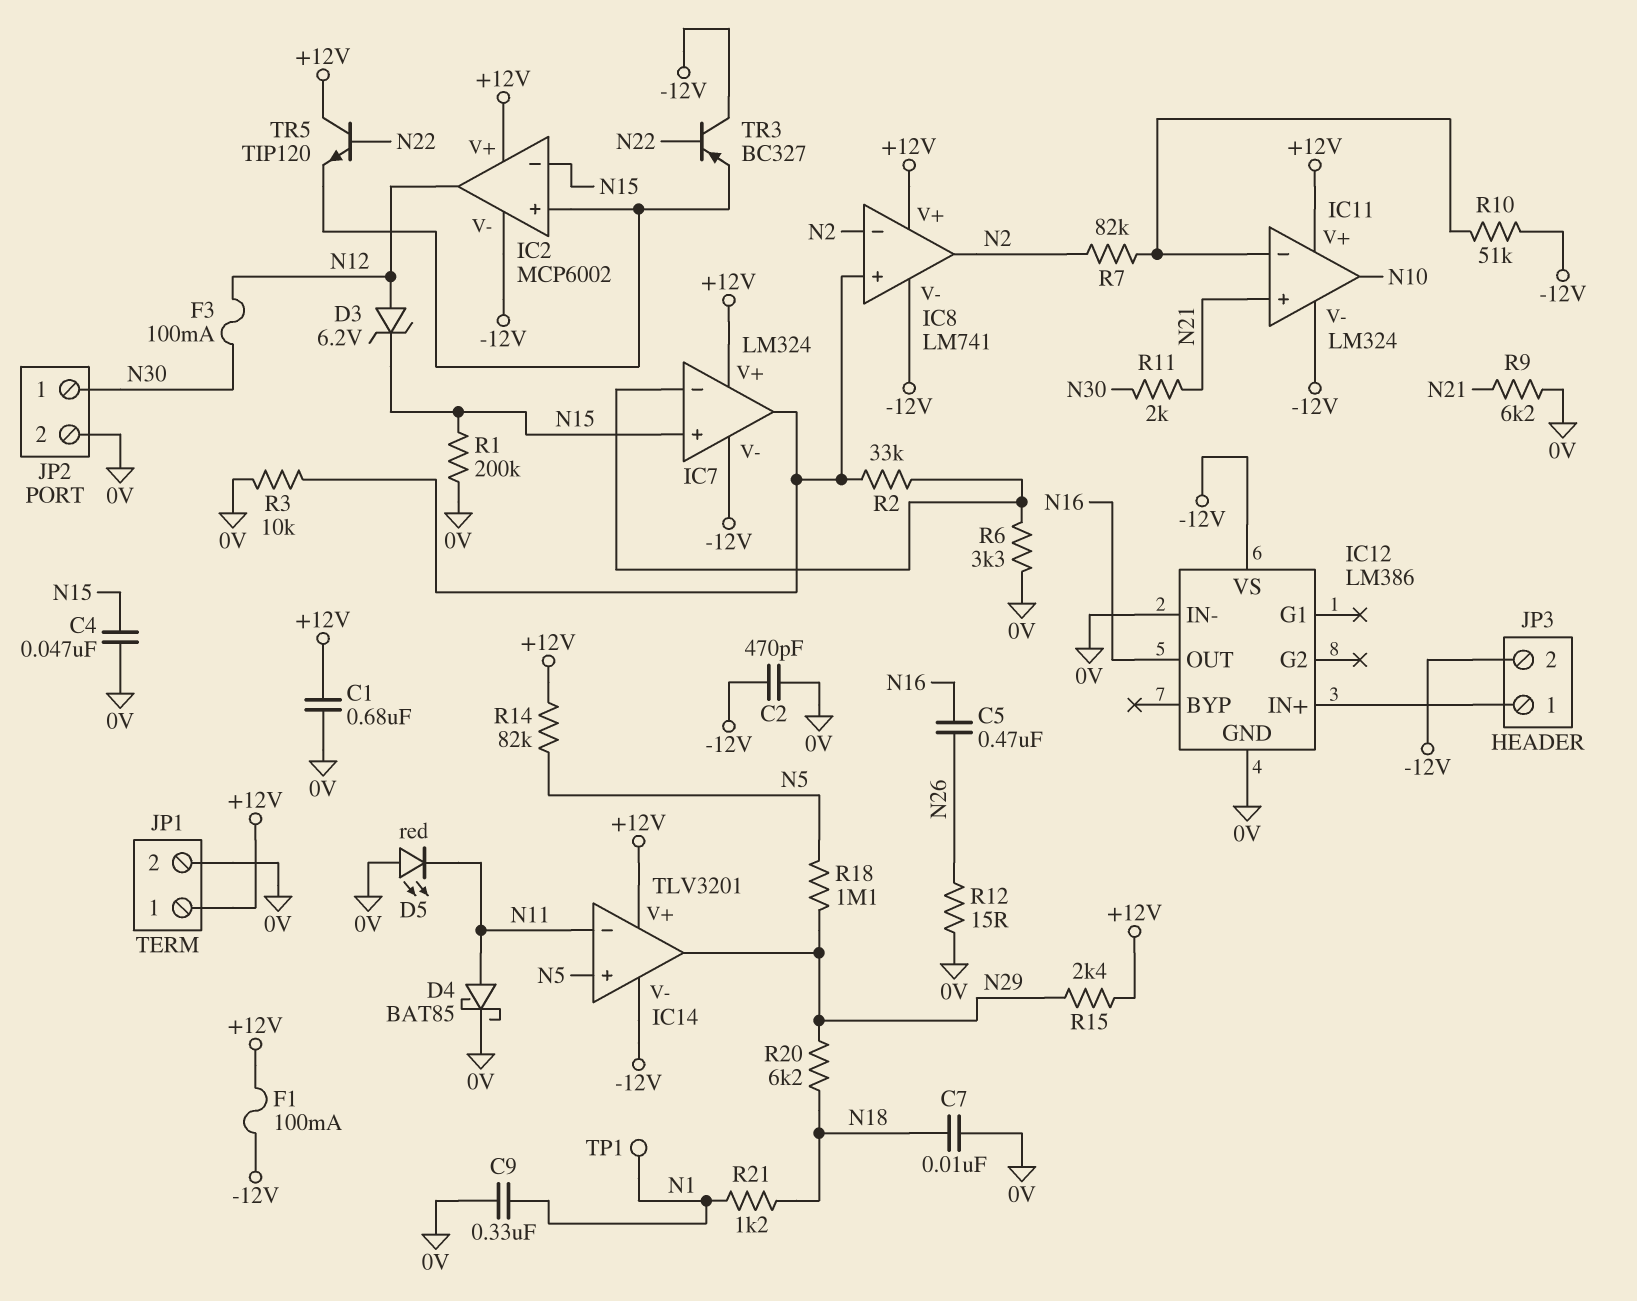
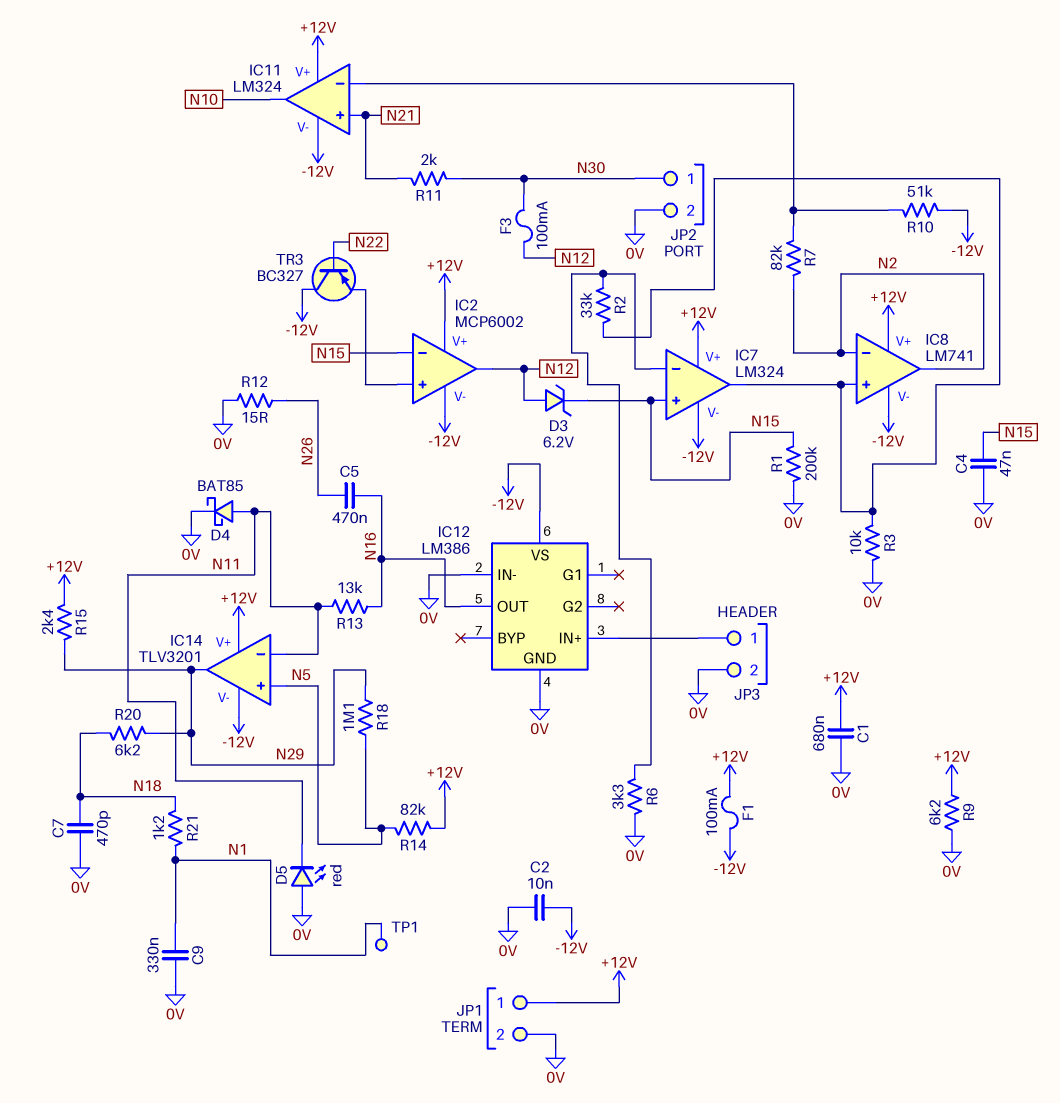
C2: 470pF (-12V, 0V) -> 10nF (-12V, 0V)
C7: 10nF (0V, N18) -> 470pF (0V, N18)
JP3 pin 2: -12V -> 0V
R9: 6.2k (0V, N21) -> 6.2k (+12V, 0V)
R13: none -> 13k (N11, N16)
TR5: NPN TIP120 (B N22, C +12V, E IC2/in+) -> none

